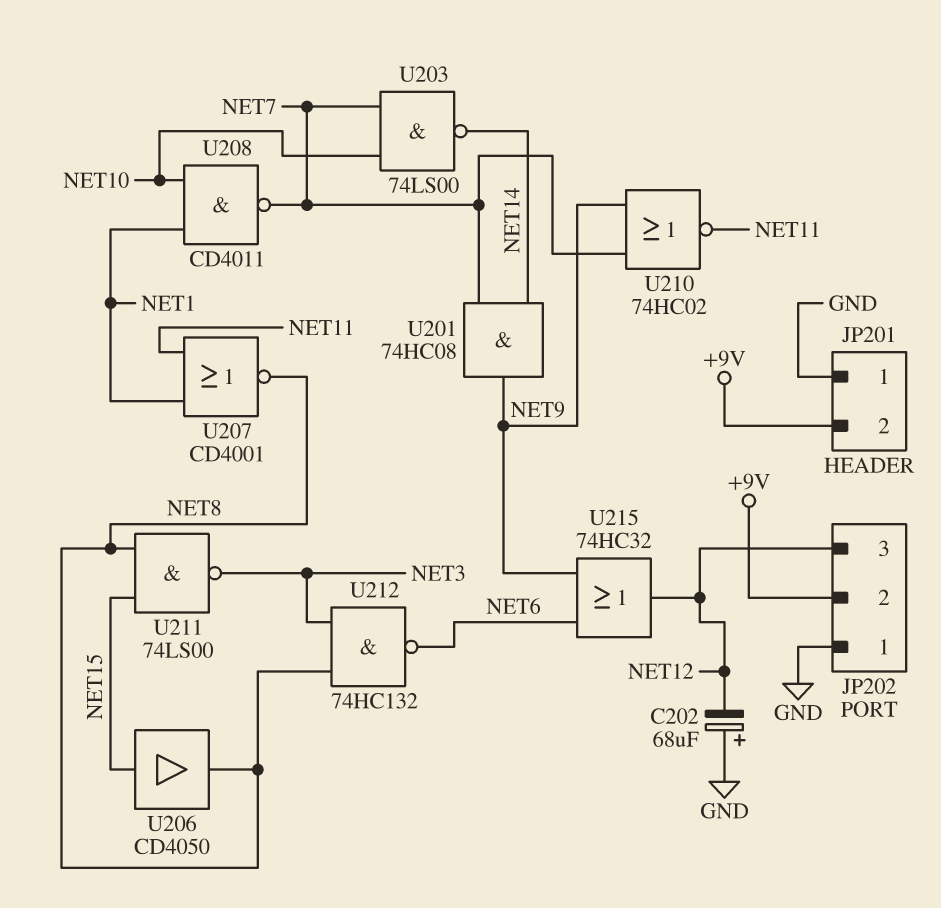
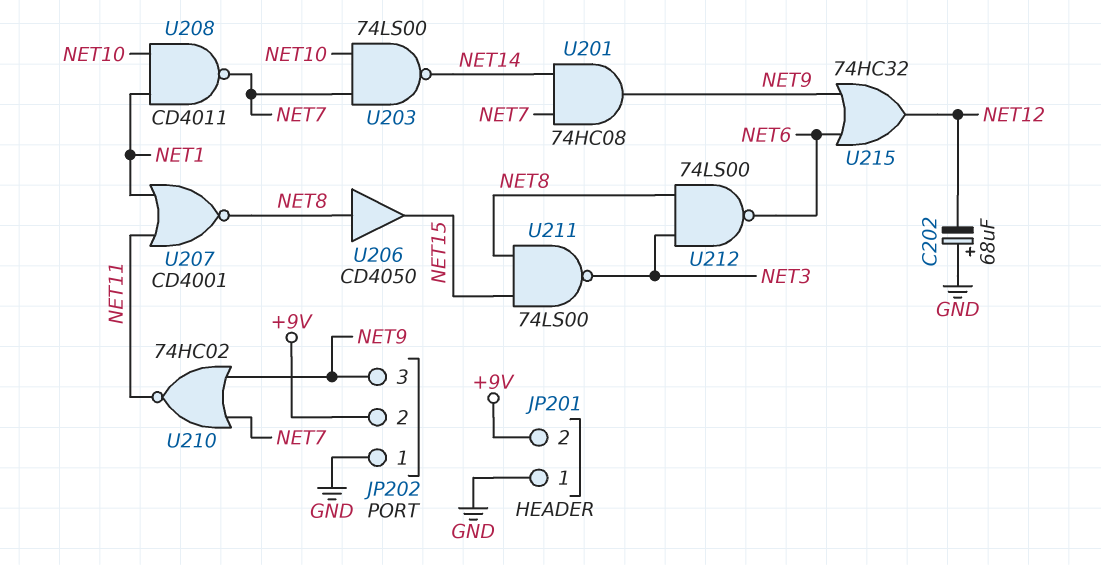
JP202 pin 3: NET12 -> NET9
U206: buffer CD4050 (in NET15, out NET8) -> buffer CD4050 (in NET8, out NET15)
U212: NAND 74HC132 (in NET3, in NET8, out NET6) -> NAND 74LS00 (in NET3, in NET8, out NET6)

